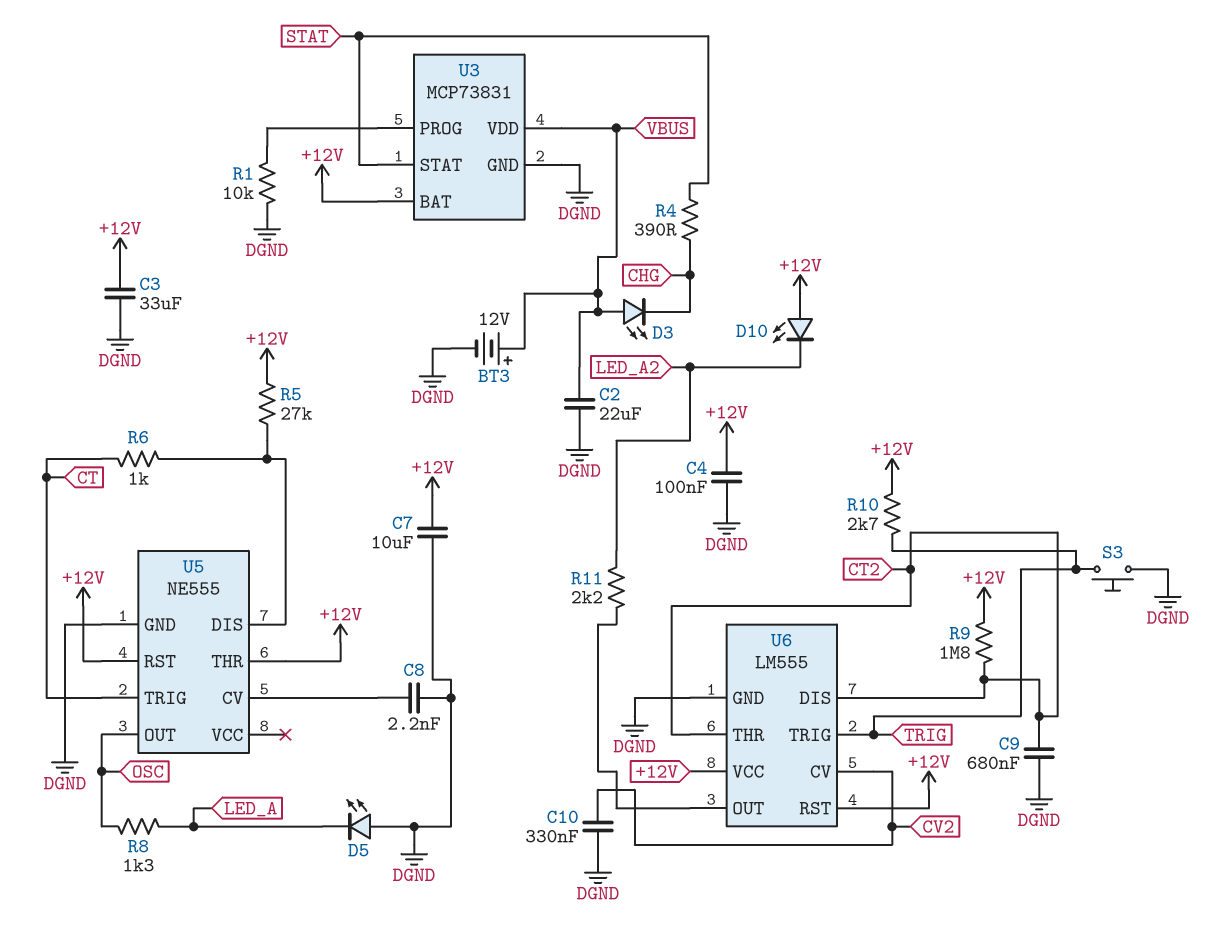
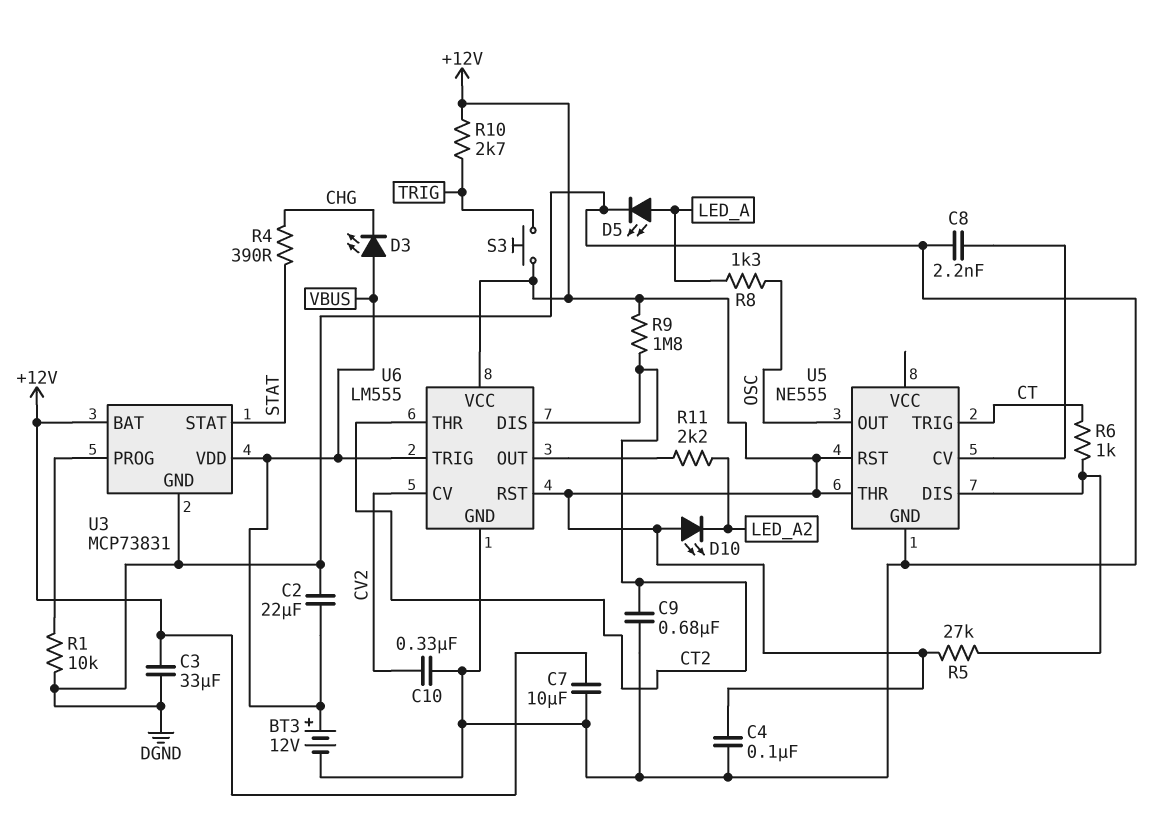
D5: LED (A DGND, K LED_A) -> LED (A LED_A, K DGND)
S3: button (DGND, TRIG) -> button (+12V, TRIG)
U6 pin TRIG: TRIG -> VBUS

